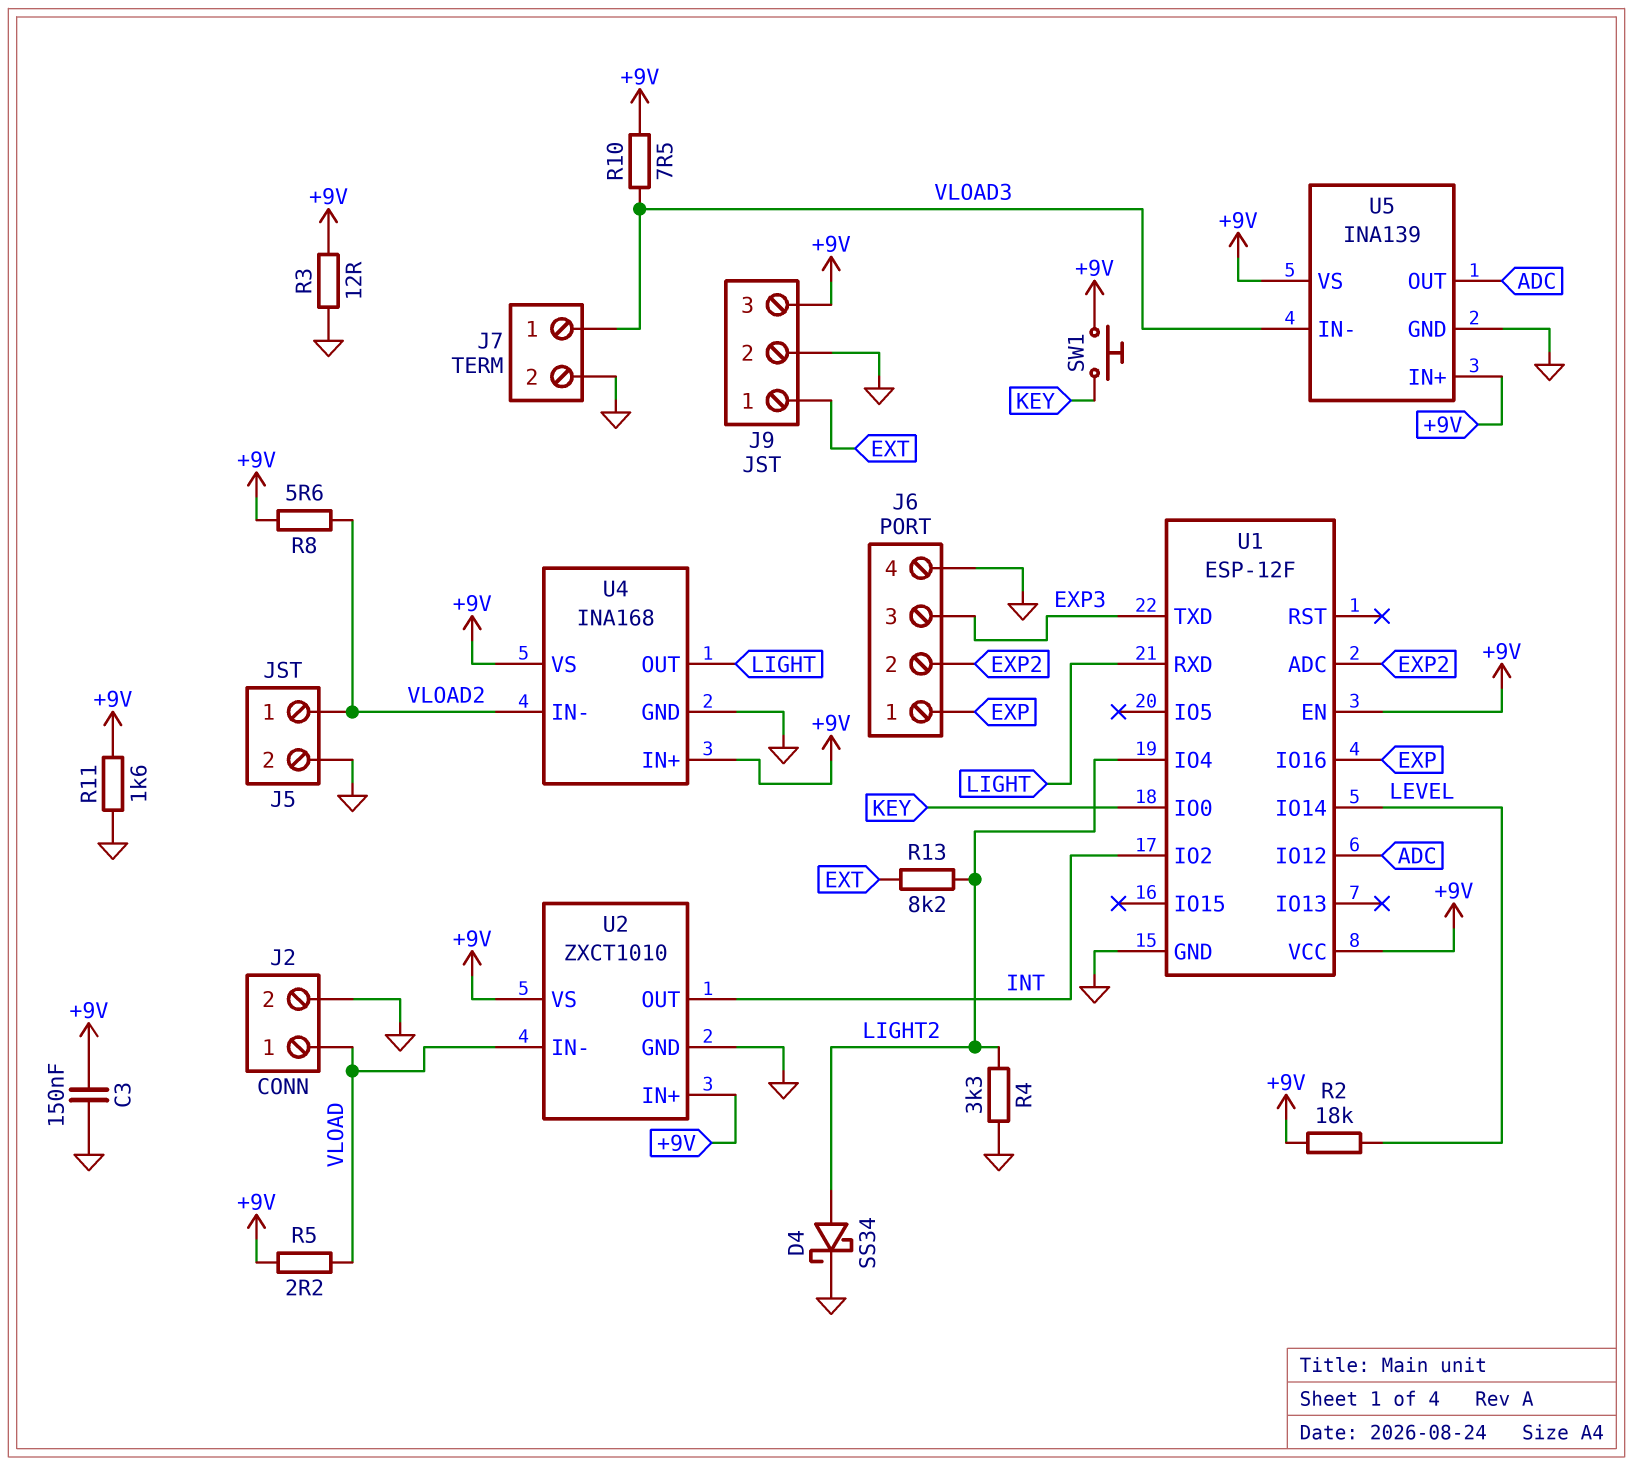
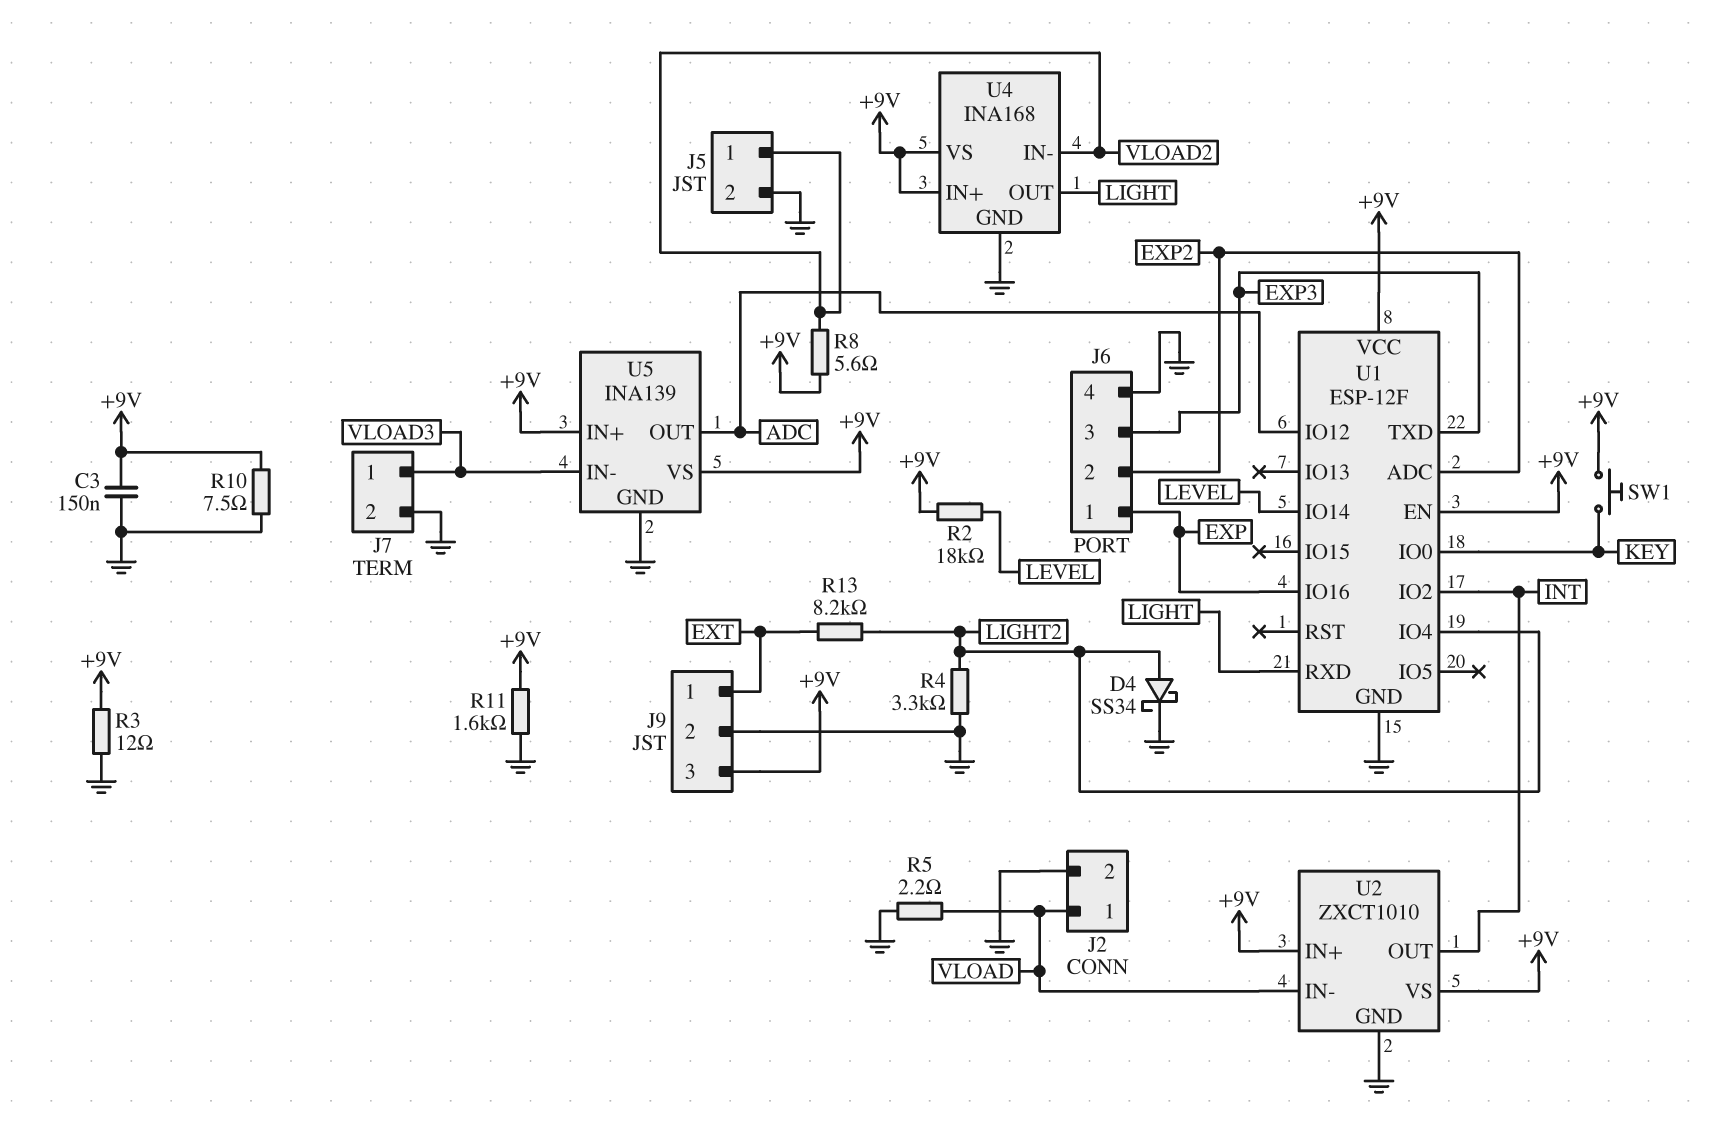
R5: 2.2 (+9V, VLOAD) -> 2.2 (GND, VLOAD)
R10: 7.5 (+9V, VLOAD3) -> 7.5 (+9V, GND)

